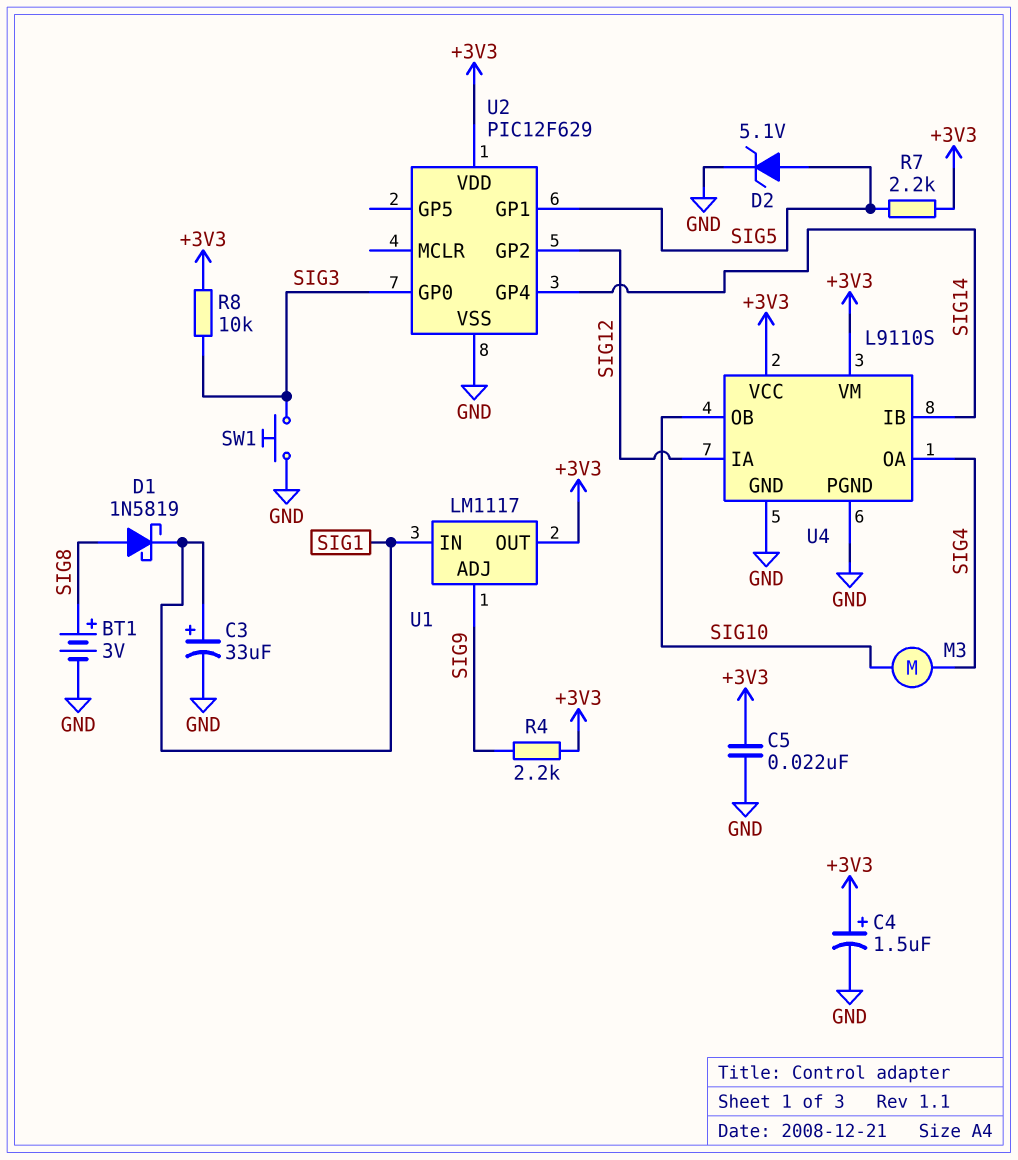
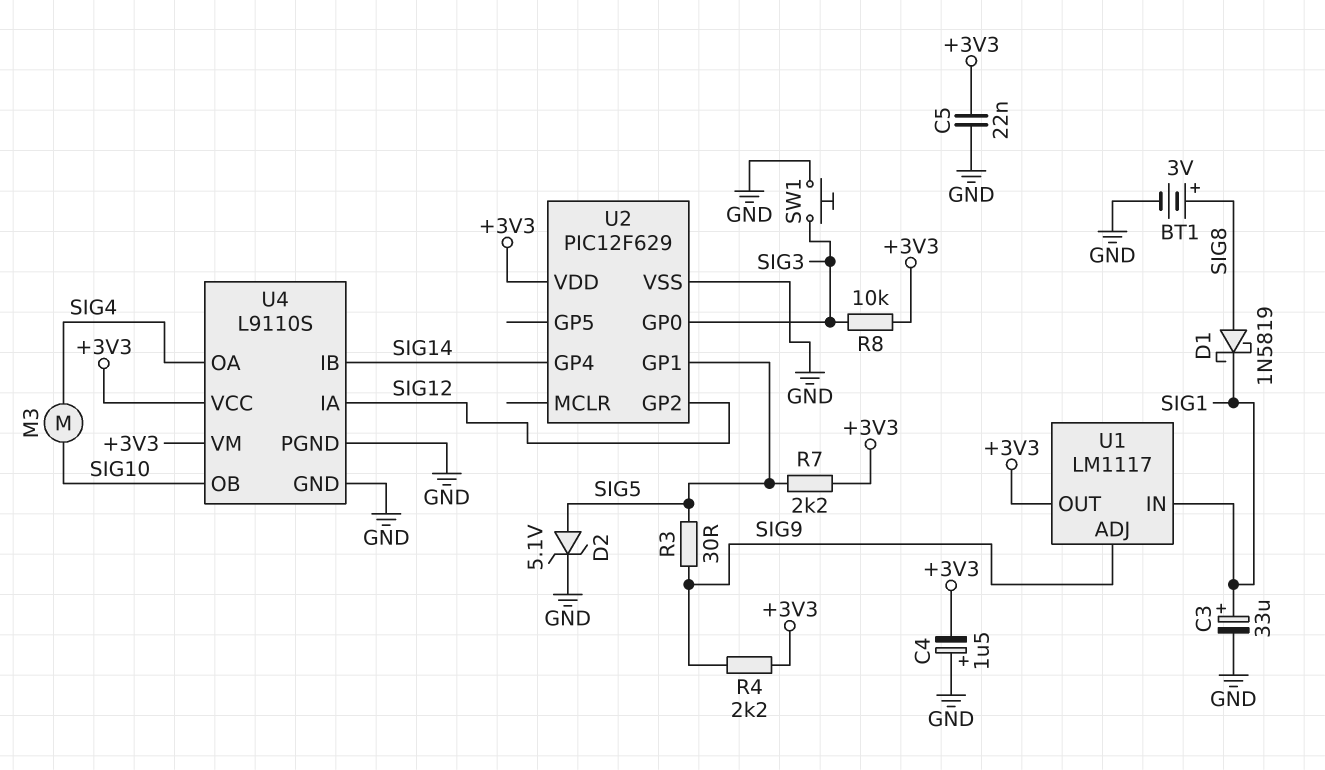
C4: 1.5uF (plus +3V3, minus GND) -> 1.5uF (plus GND, minus +3V3)
R3: none -> 30 (SIG5, SIG9)

